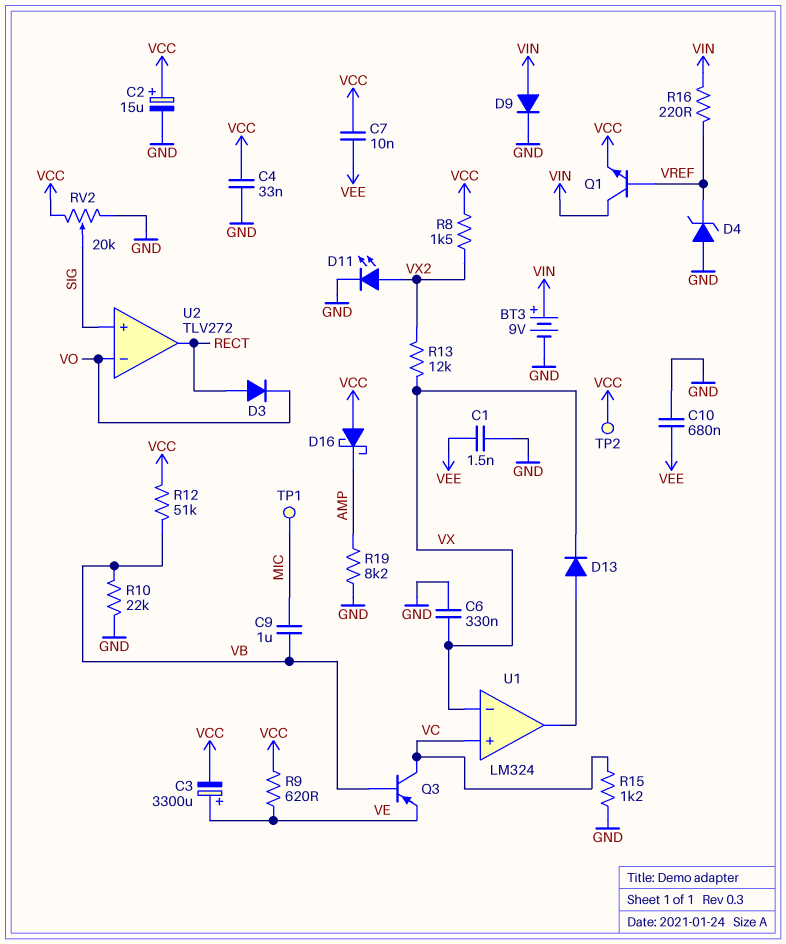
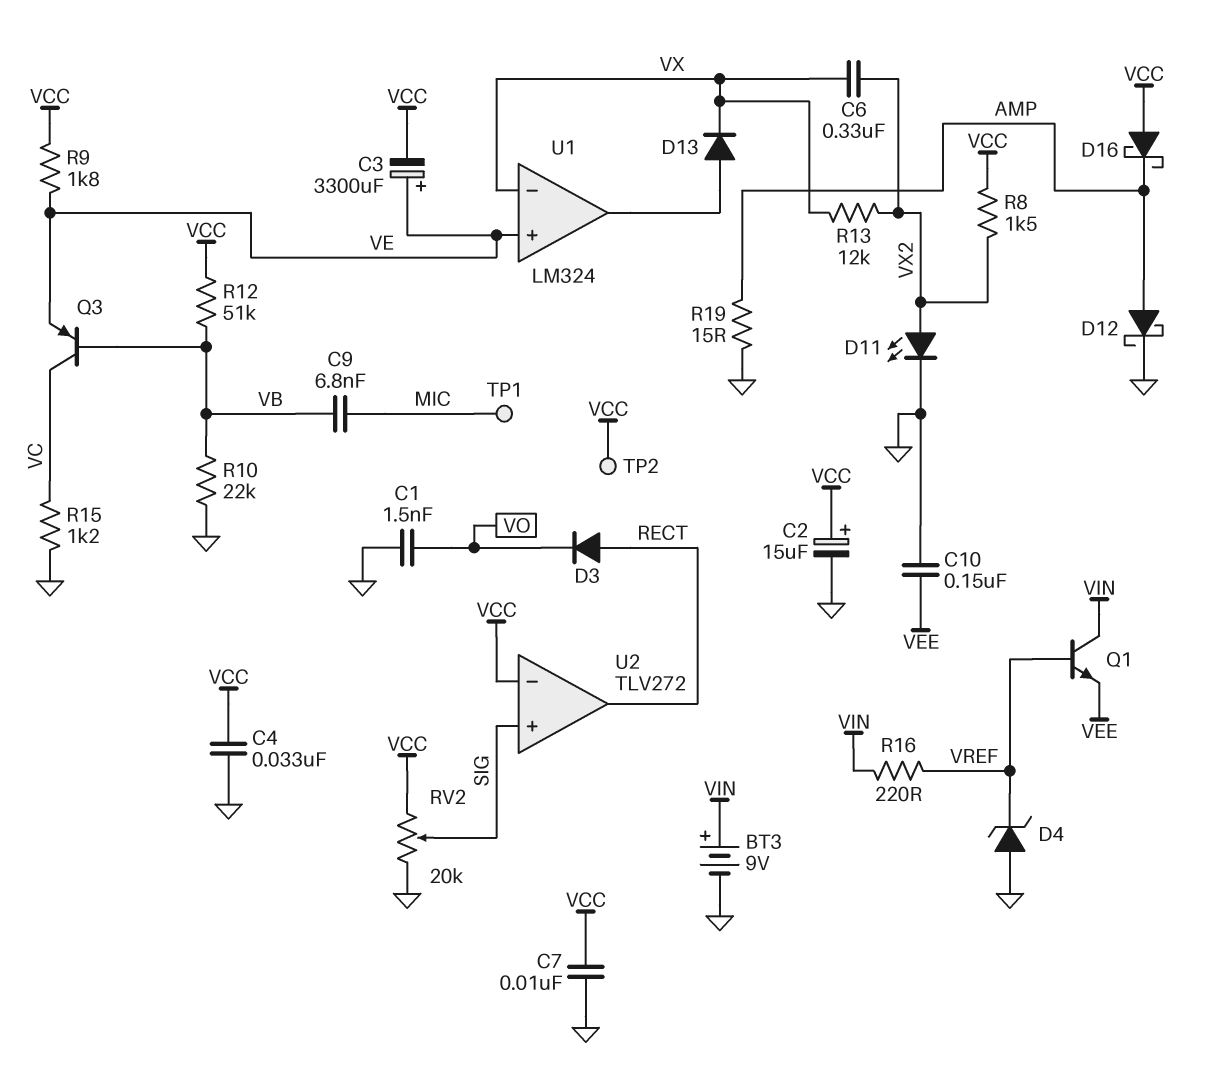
C1: 1.5nF (GND, VEE) -> 1.5nF (GND, VO)
C6: 330nF (GND, VX) -> 330nF (VX, VX2)
C7: 10nF (VCC, VEE) -> 10nF (GND, VCC)
C9: 1uF (MIC, VB) -> 6.8nF (MIC, VB)
C10: 680nF (GND, VEE) -> 150nF (GND, VEE)
D9: diode (A VIN, K GND) -> none
D12: none -> schottky (A AMP, K GND)
Q1: NPN (B VREF, C VIN, E VCC) -> NPN (B VREF, C VIN, E VEE)
R9: 620 (VCC, VE) -> 1.8k (VCC, VE)
R19: 8.2k (AMP, GND) -> 15 (AMP, GND)
U1 pin in+: VC -> VE
U2 pin in-: VO -> VCC

